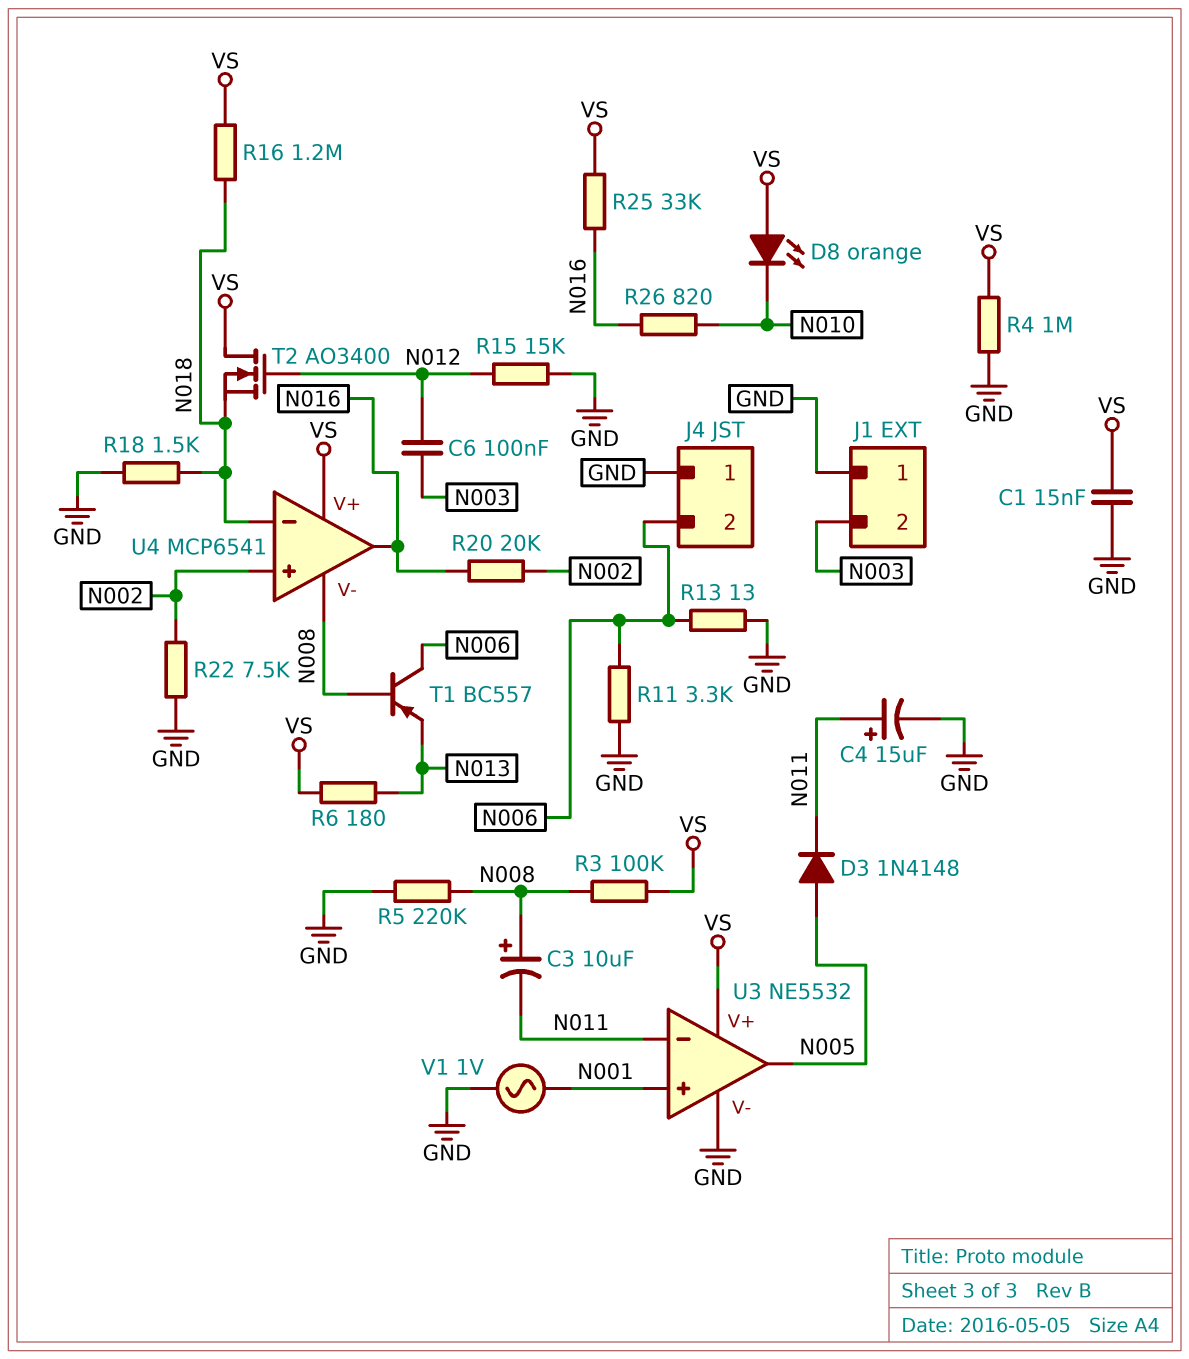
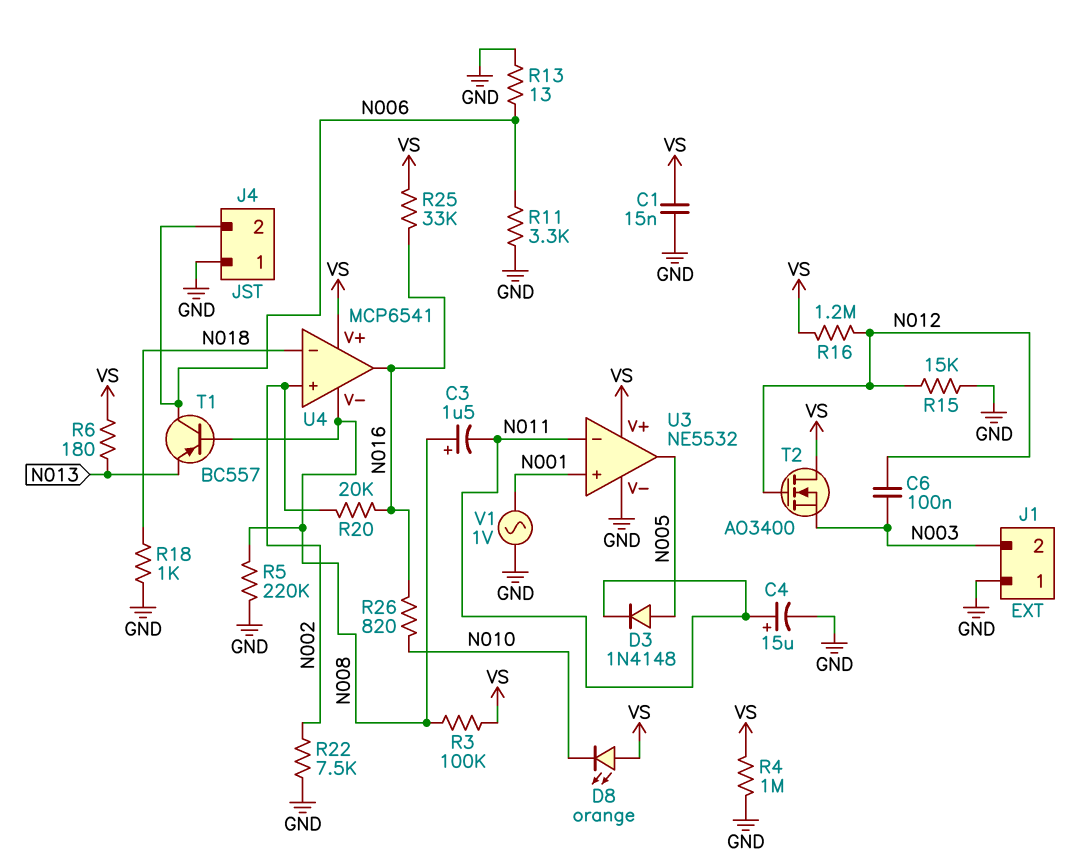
C3: 10uF (plus N008, minus N011) -> 1.5uF (plus N008, minus N011)
R16: 1.2M (N018, VS) -> 1.2M (N012, VS)
R18: 1.5k (GND, N018) -> 1k (GND, N018)
T2: NMOS AO3400 (G N012, D VS, S N018) -> NMOS AO3400 (G N012, D VS, S N003)

